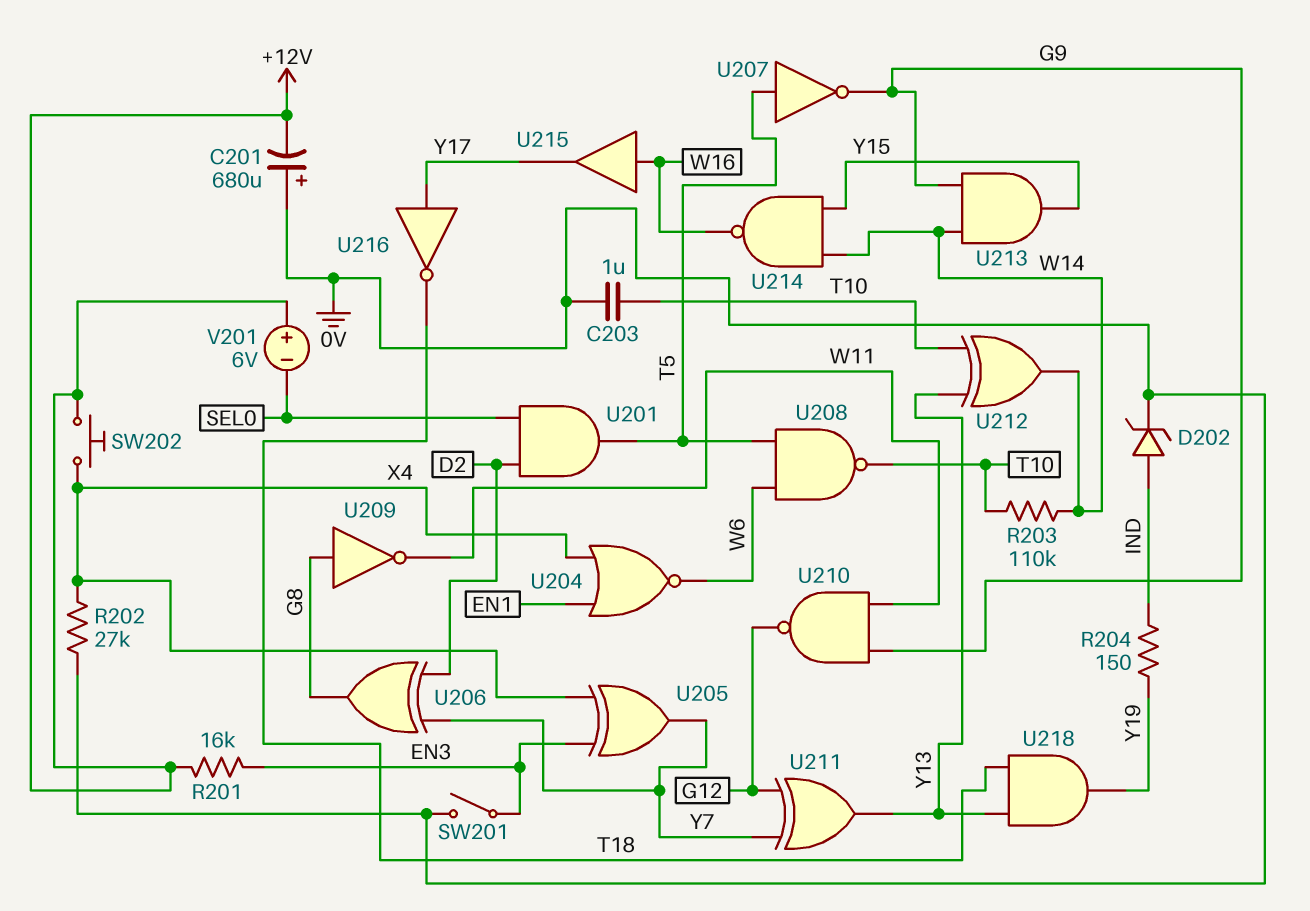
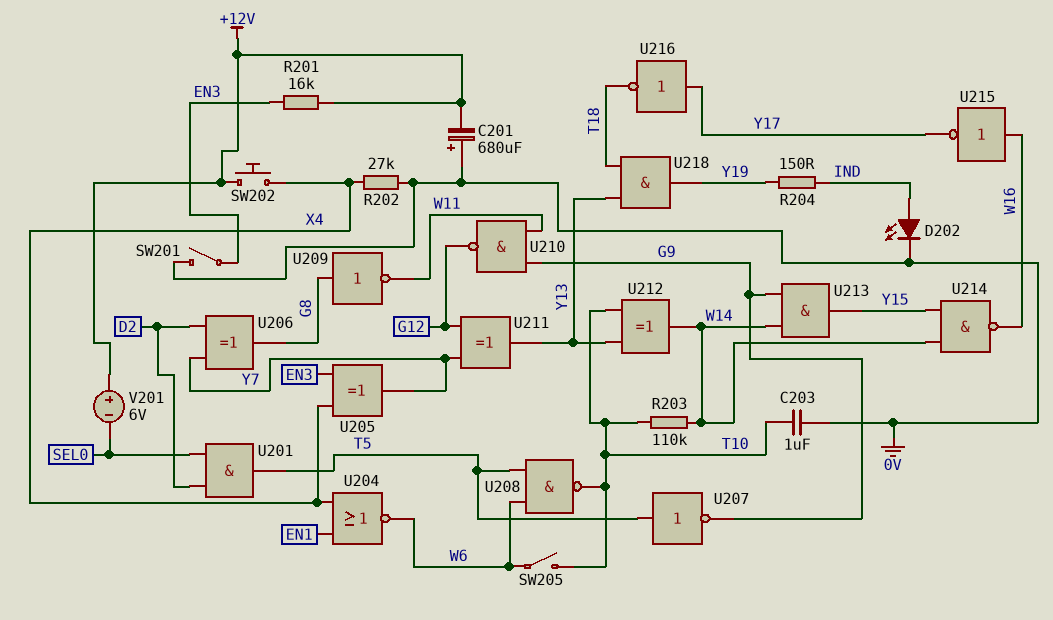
D202: zener (A IND, K 0V) -> LED (A IND, K 0V)
SW205: none -> switch (T10, W6)
U215: buffer (in W16, out Y17) -> NOT (in W16, out Y17)

